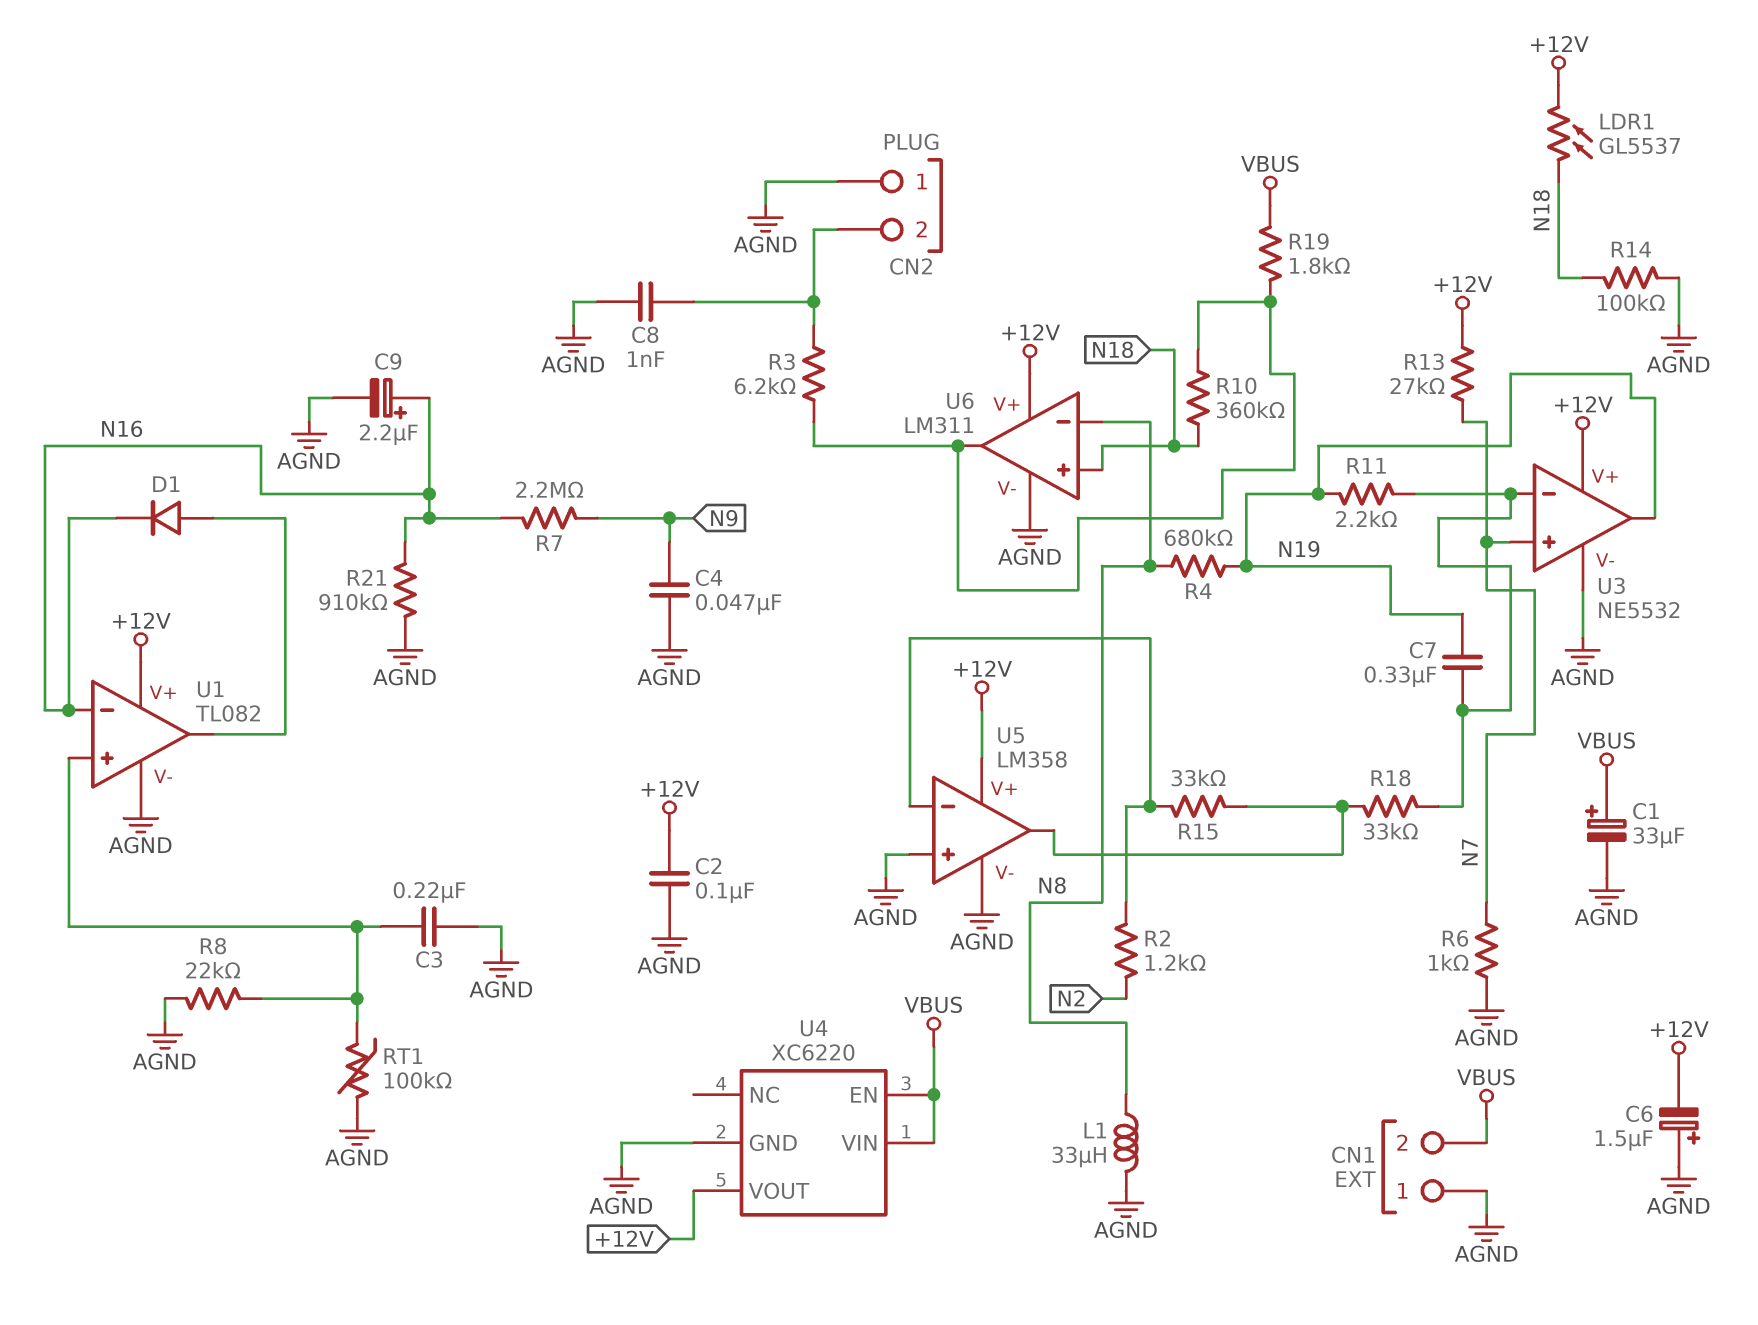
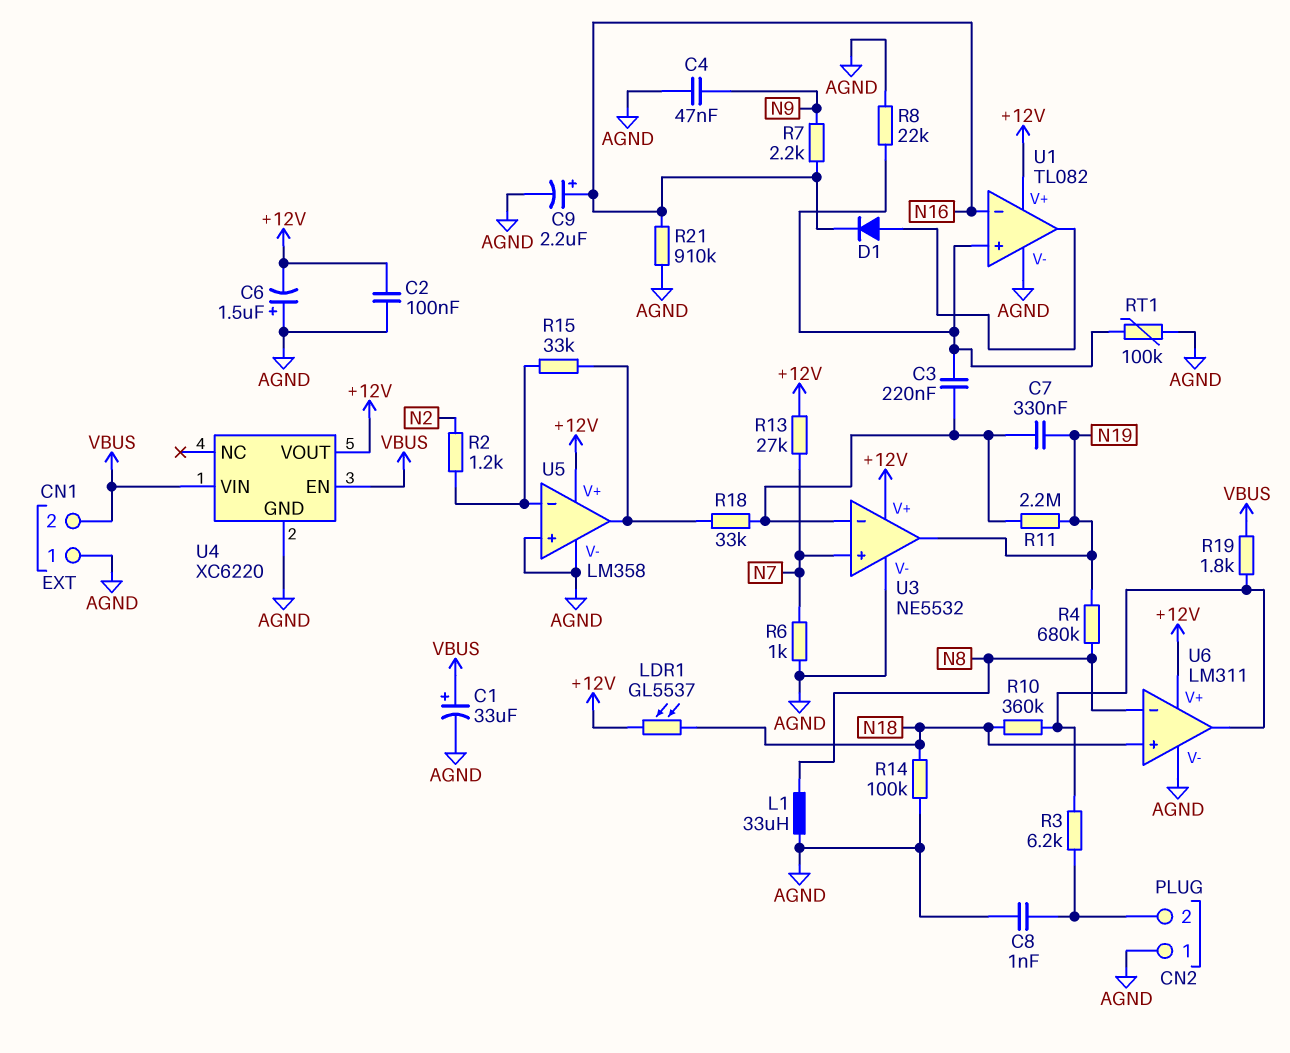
C3: 220nF (AGND, U1/in+) -> 220nF (U1/in+, U3/in-)
R7: 2.2M (N9, N16) -> 2.2k (N9, N16)
R11: 2.2k (N19, U3/in-) -> 2.2M (N19, U3/in-)

